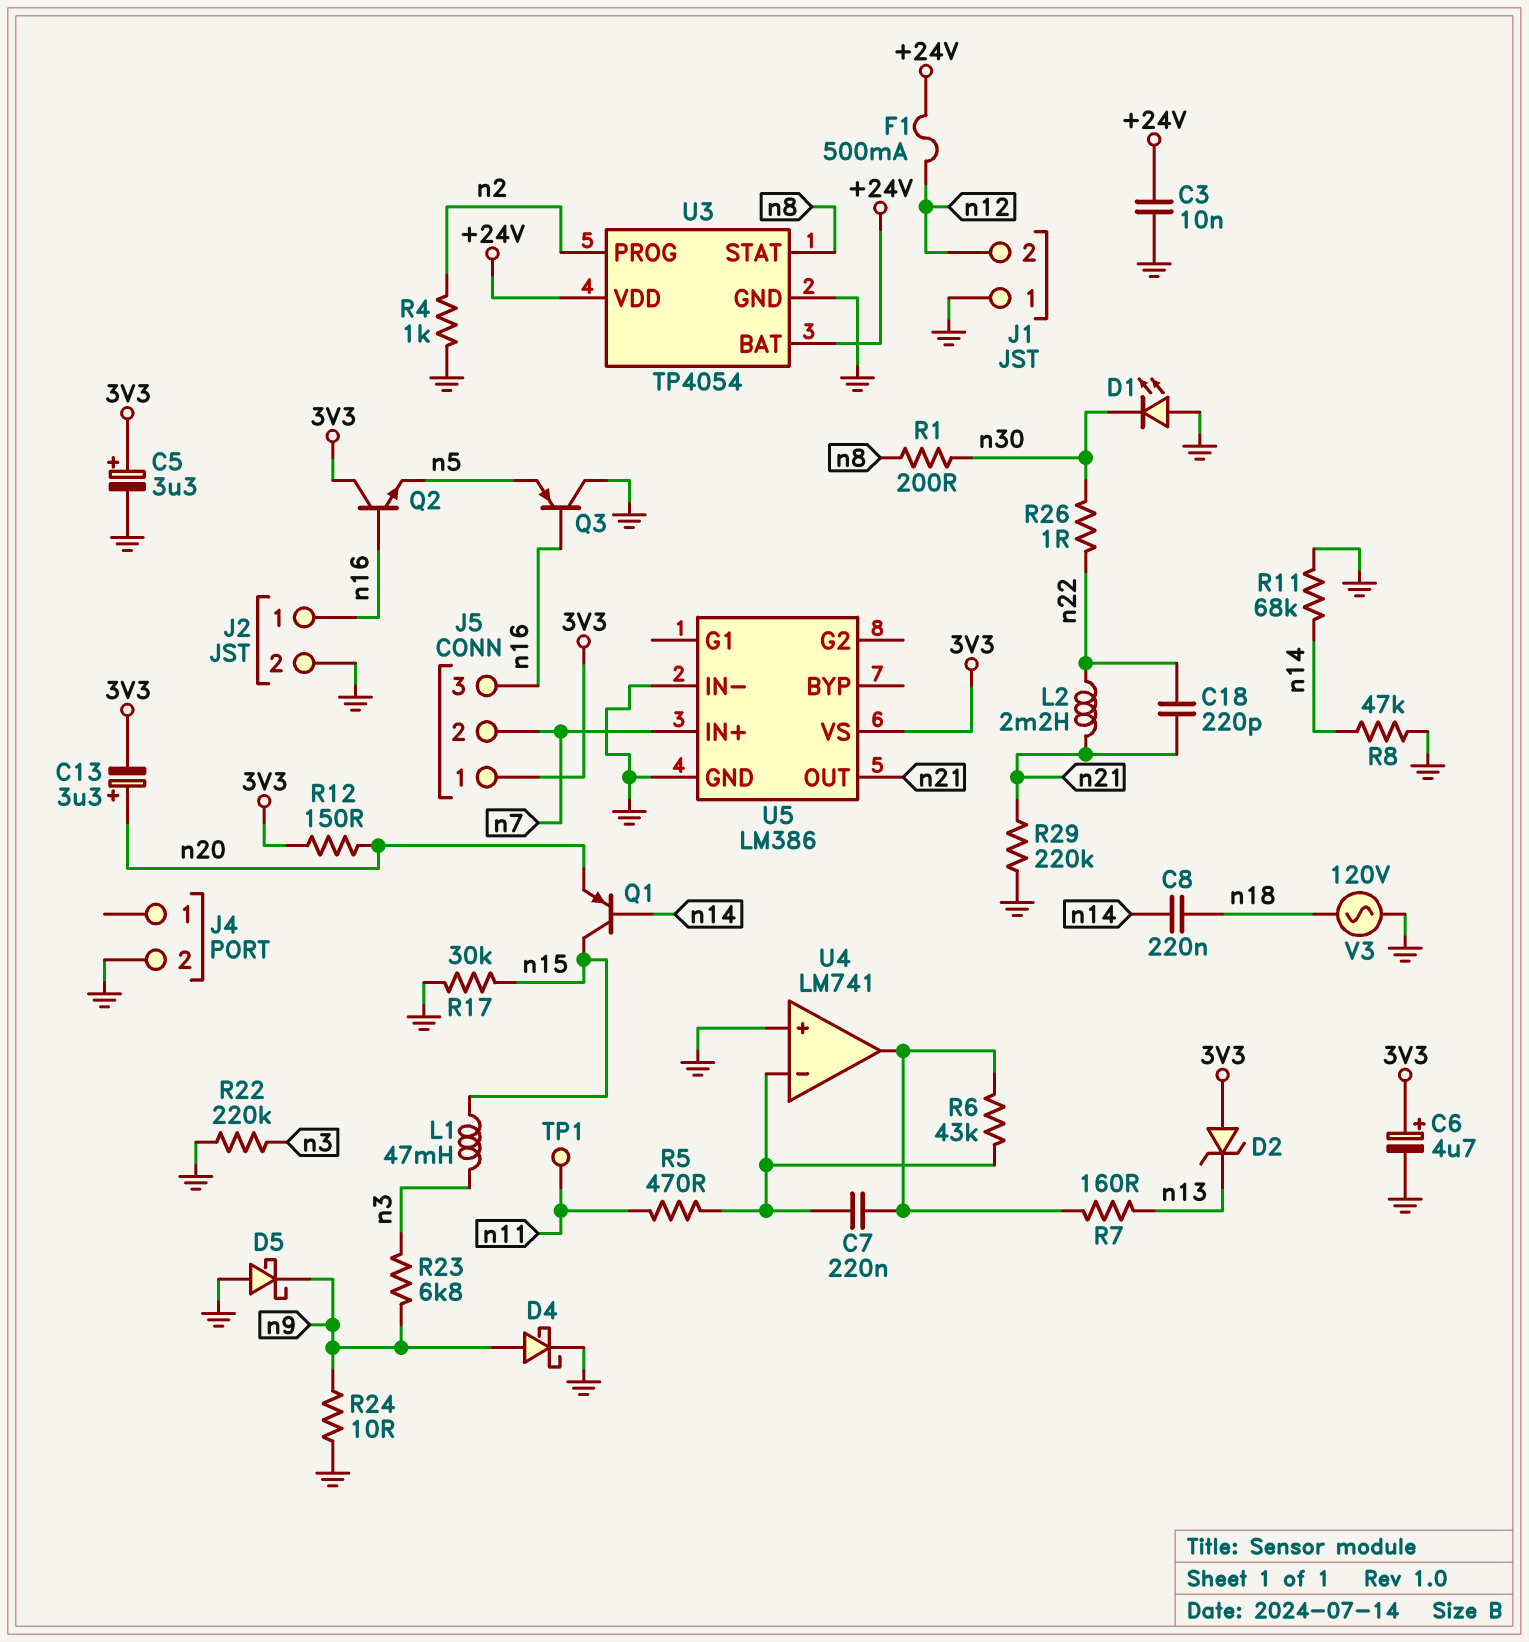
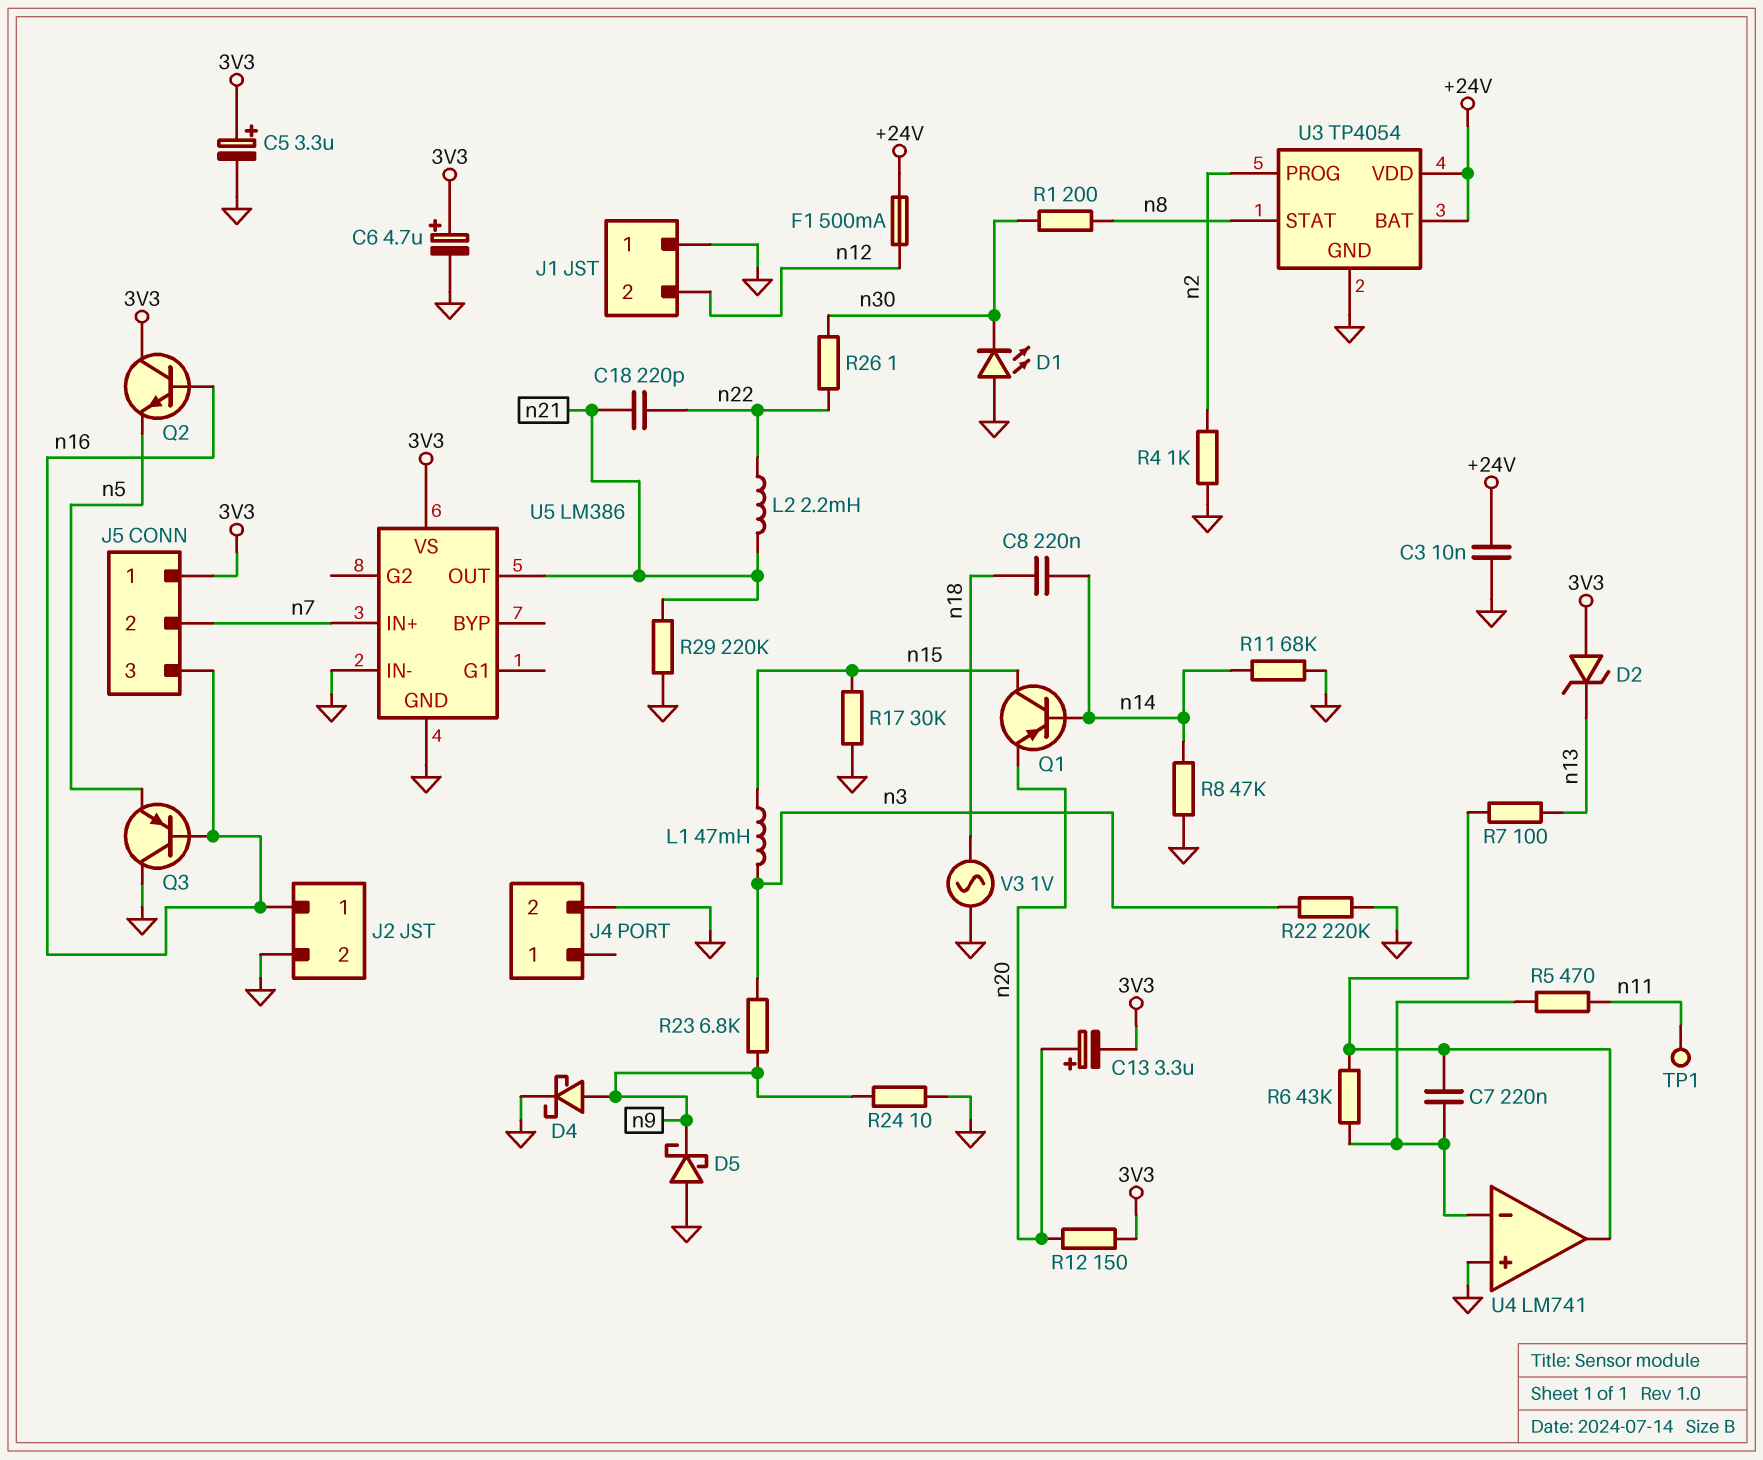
R7: 160 (U4/out, n13) -> 100 (U4/out, n13)
V3: AC 120V (GND, n18) -> AC 1V (GND, n18)

